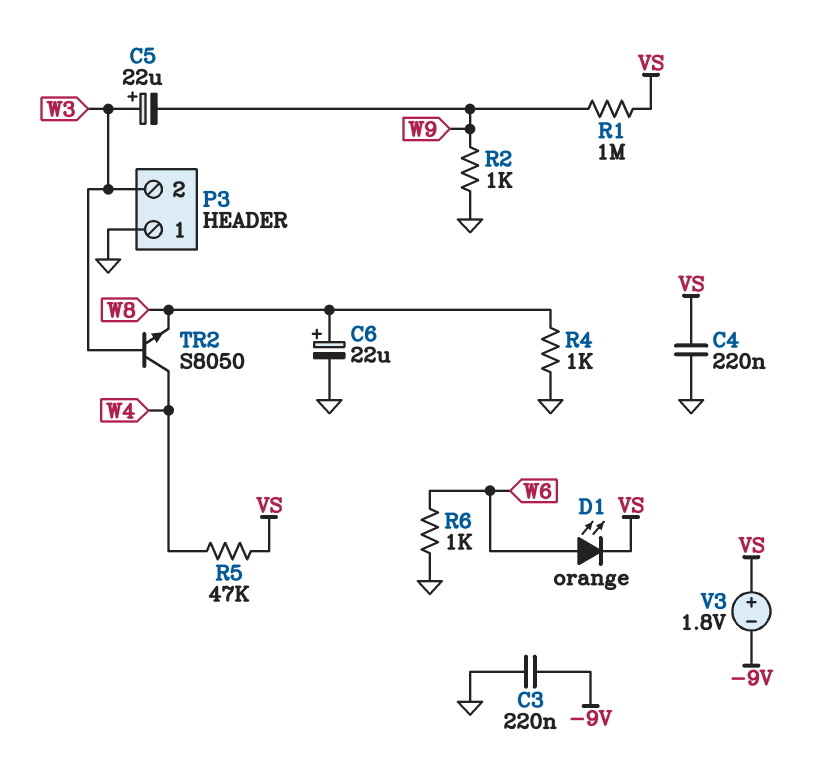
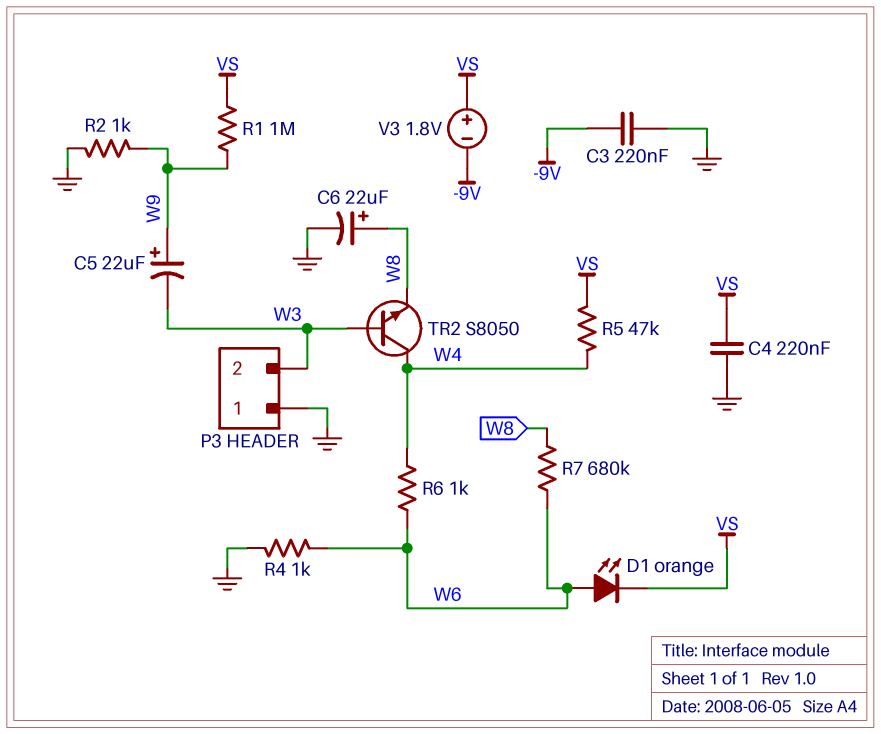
C5: 22uF (plus W3, minus W9) -> 22uF (plus W9, minus W3)
R4: 1k (GND, W8) -> 1k (GND, W6)
R6: 1k (GND, W6) -> 1k (W4, W6)
R7: none -> 680k (W6, W8)

